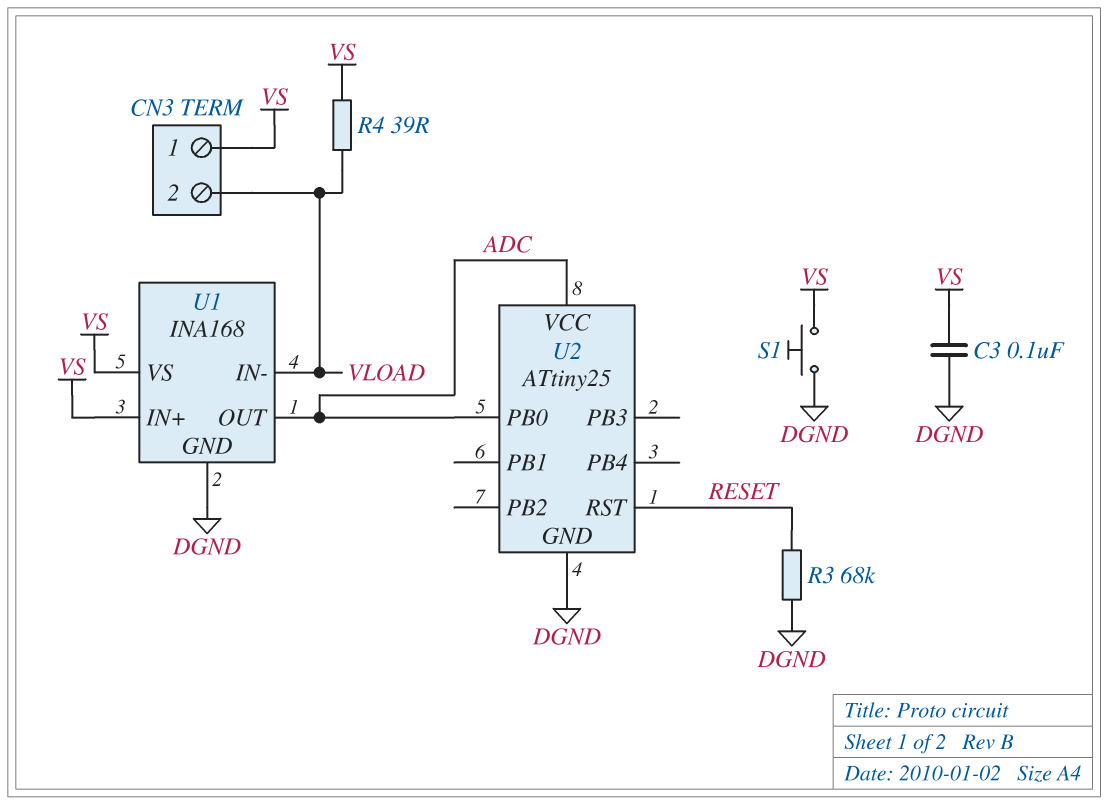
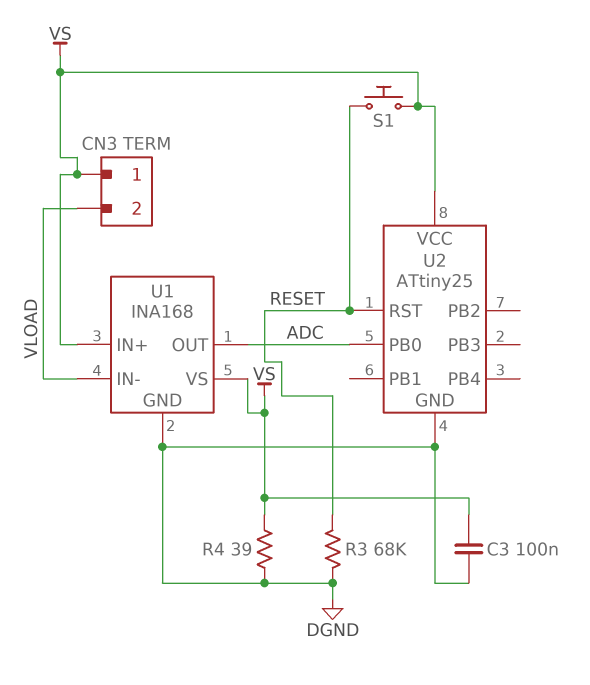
R4: 39 (VLOAD, VS) -> 39 (DGND, VS)
S1: button (DGND, VS) -> button (RESET, VS)
U2 pin VCC: ADC -> VS

